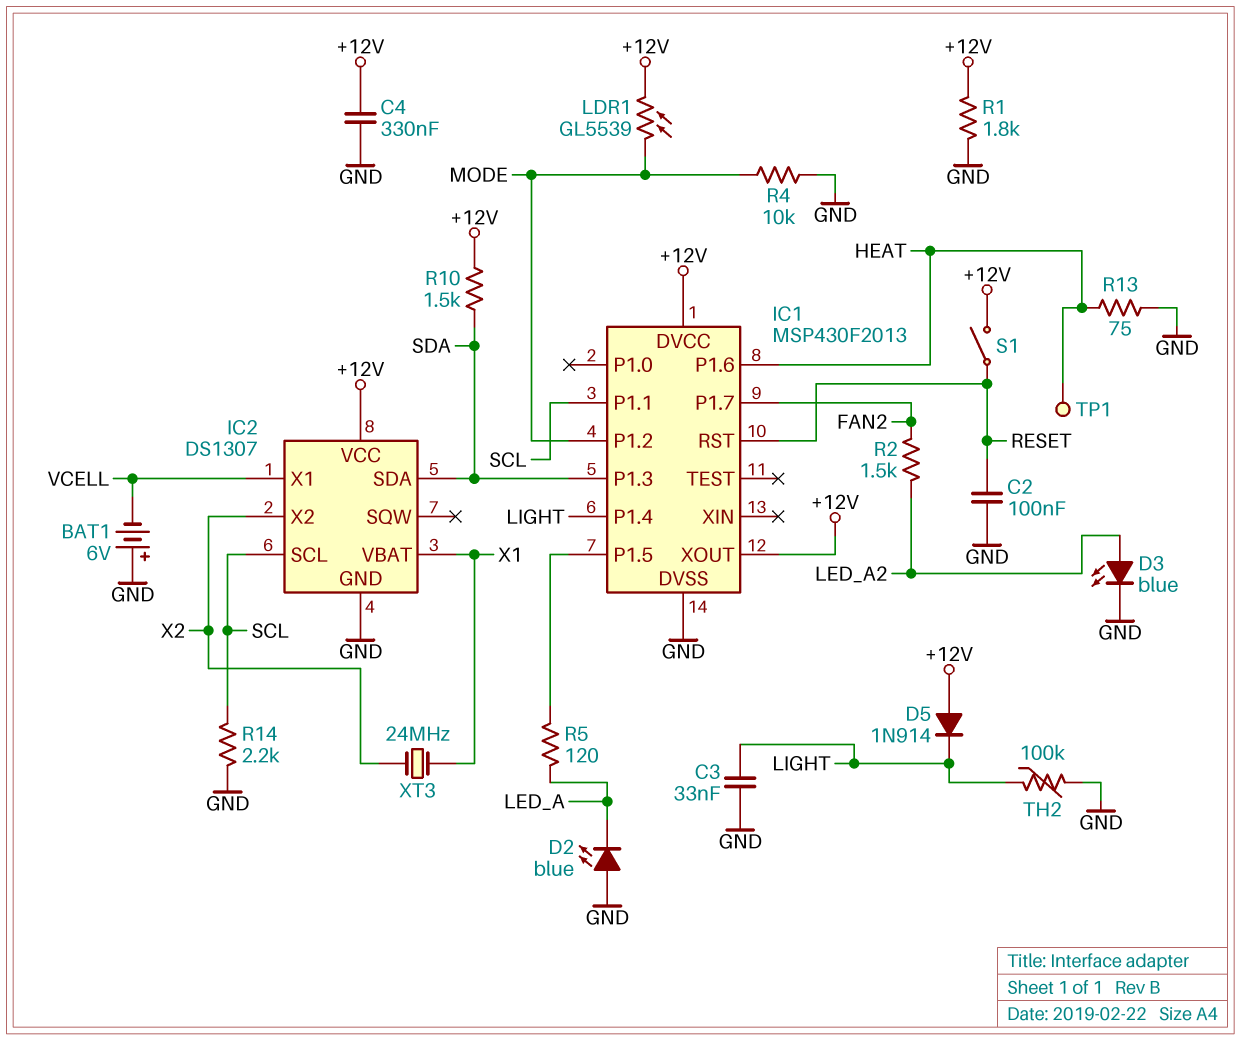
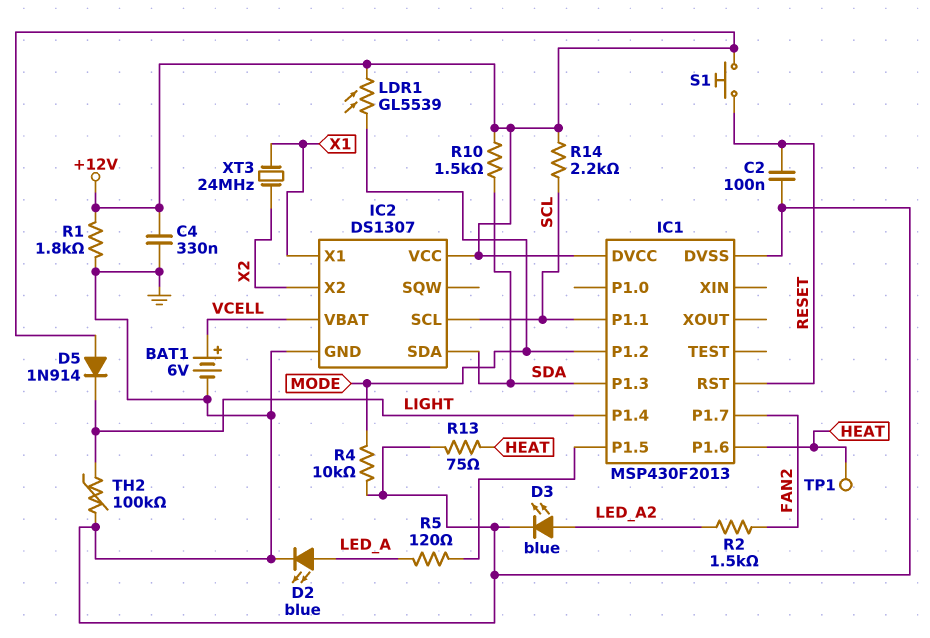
BAT1: 6V (plus GND, minus VCELL) -> 6V (plus VCELL, minus GND)
C3: 33nF (GND, LIGHT) -> none
D2: LED blue (A GND, K LED_A) -> LED blue (A LED_A, K GND)
IC1 pin XOUT: +12V -> none
IC2 pin VBAT: X1 -> VCELL
IC2 pin X1: VCELL -> X1
R14: 2.2k (GND, SCL) -> 2.2k (+12V, SCL)
S1: switch (+12V, RESET) -> button (+12V, RESET)

